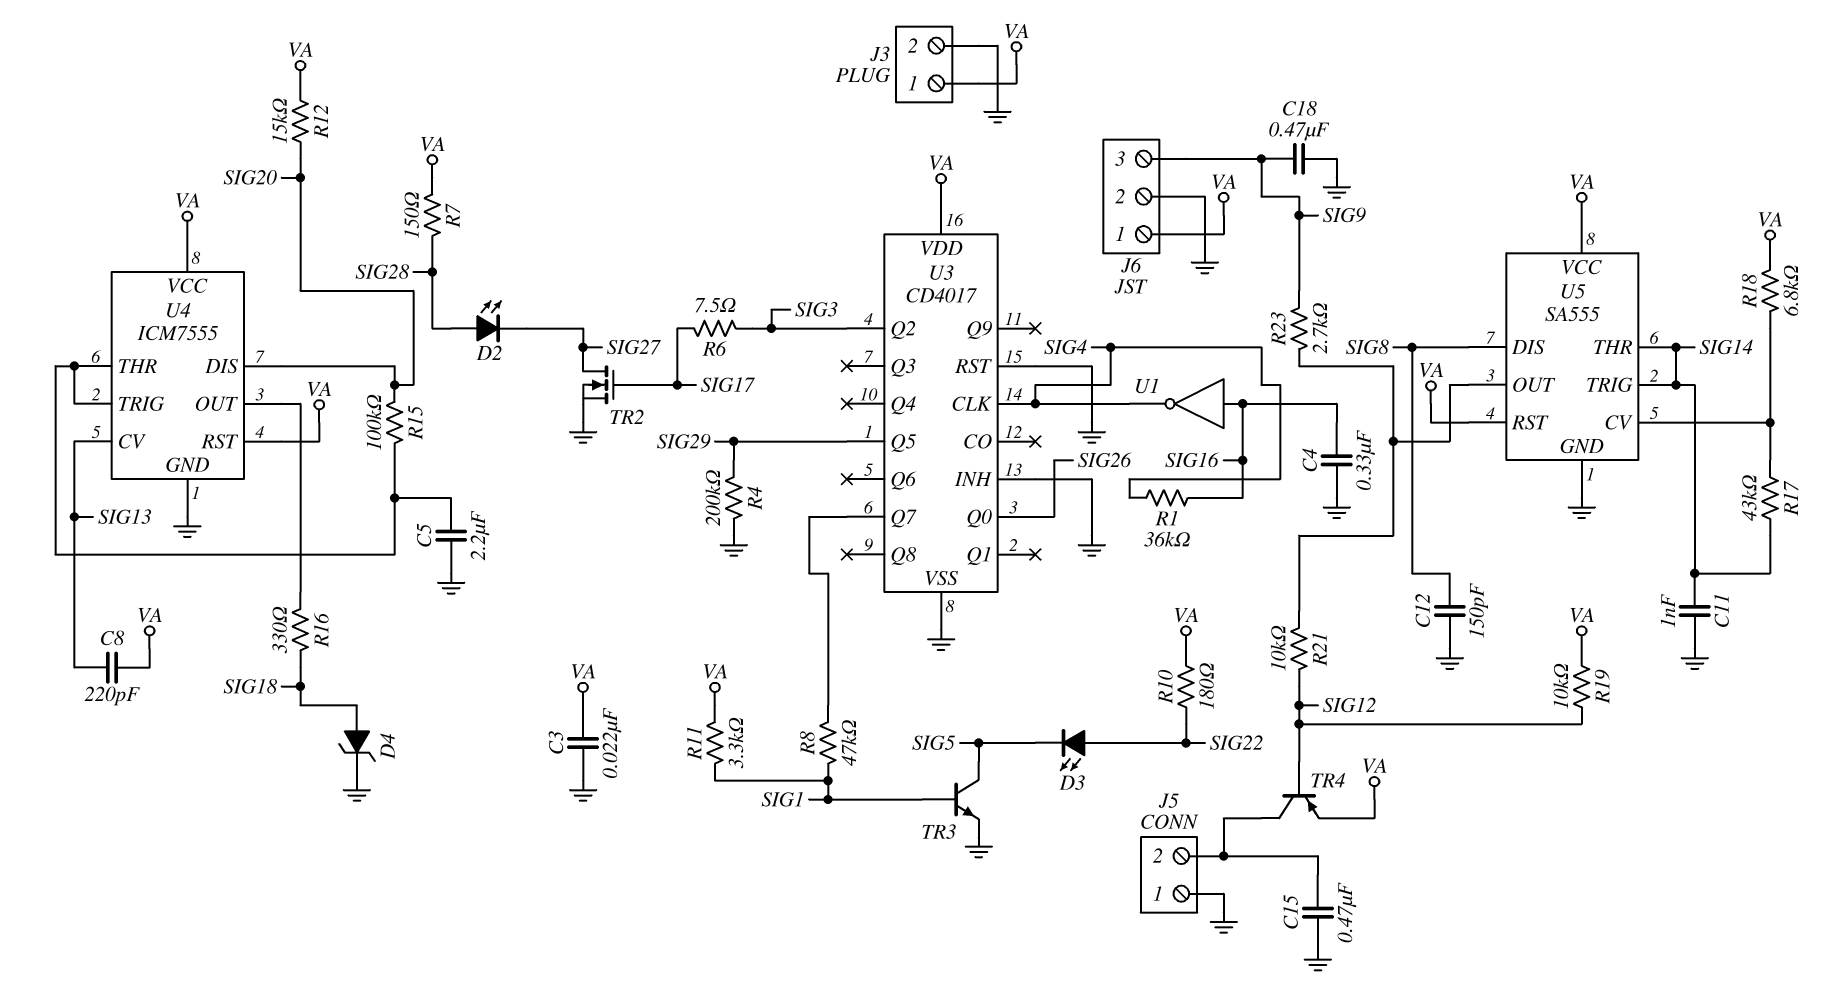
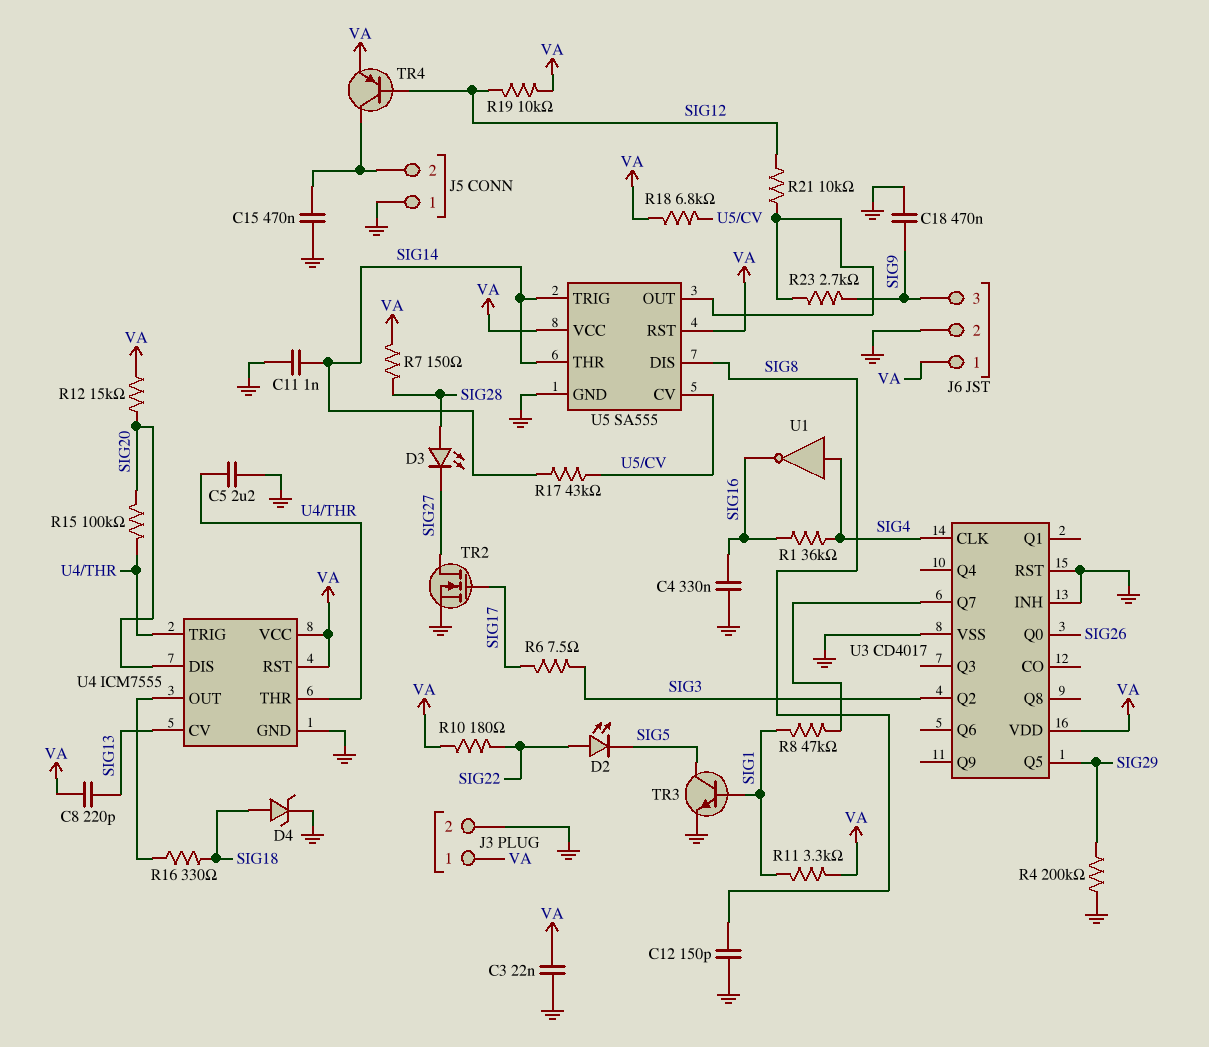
D2: LED (A SIG28, K SIG27) -> LED (A SIG22, K SIG5)
D3: LED (A SIG22, K SIG5) -> LED (A SIG28, K SIG27)
U1: NOT (in SIG16, out SIG4) -> NOT (in SIG4, out SIG16)

